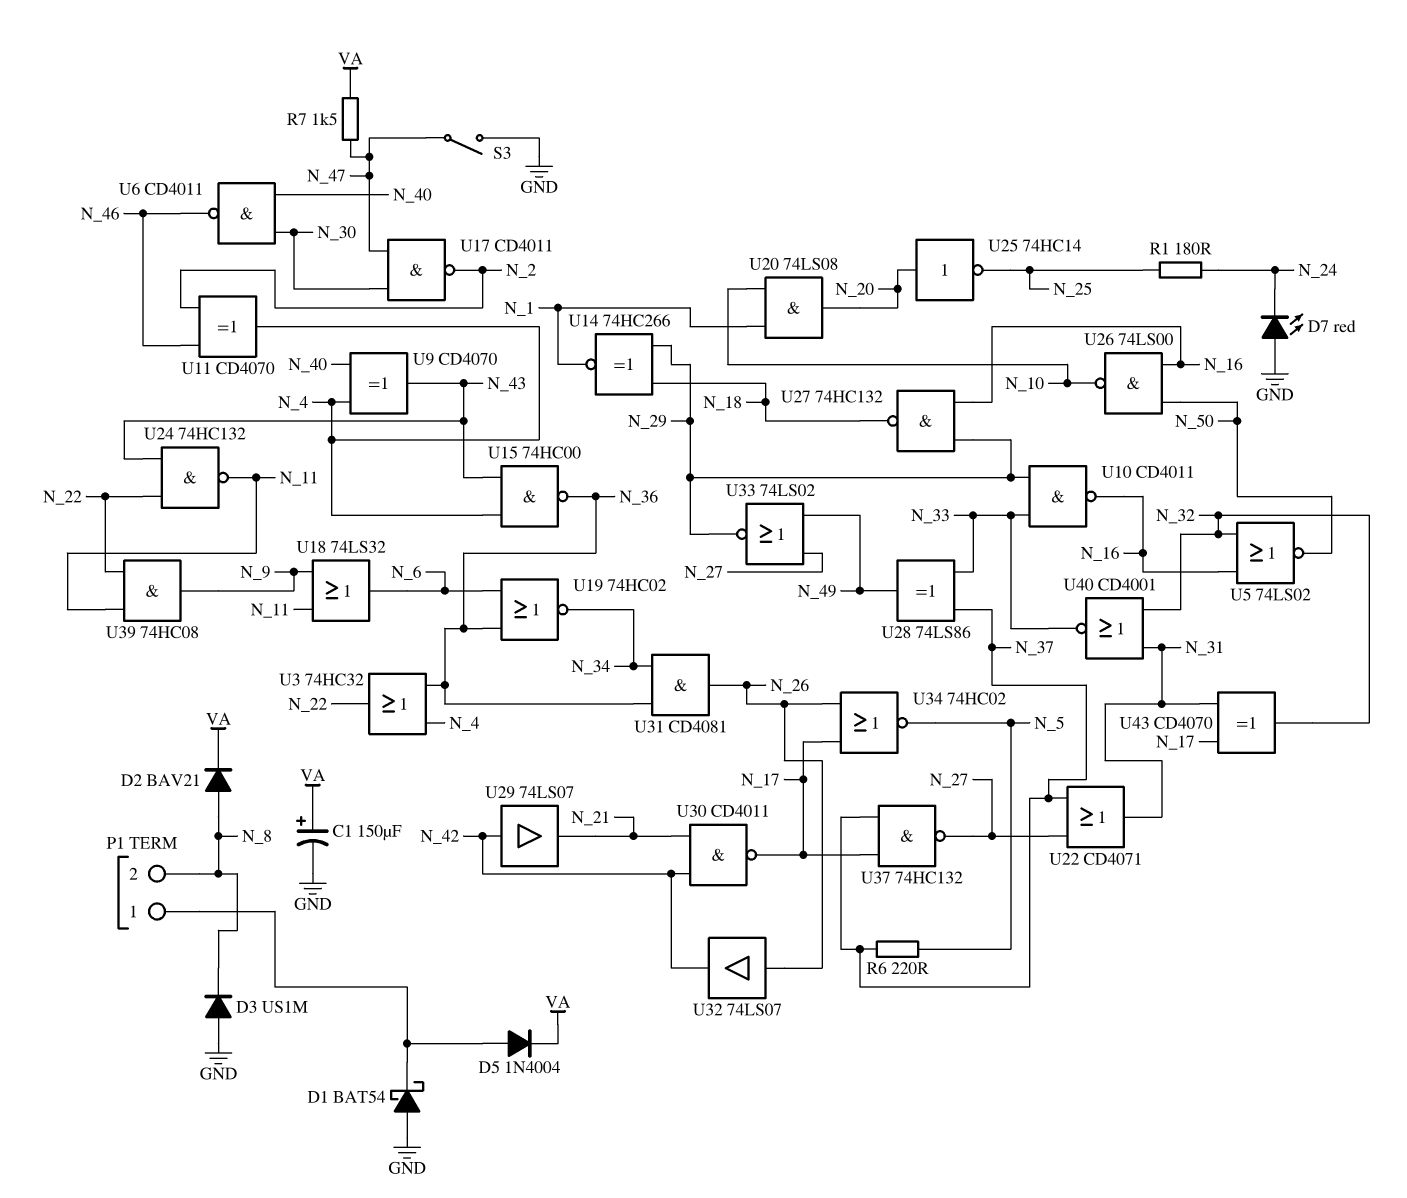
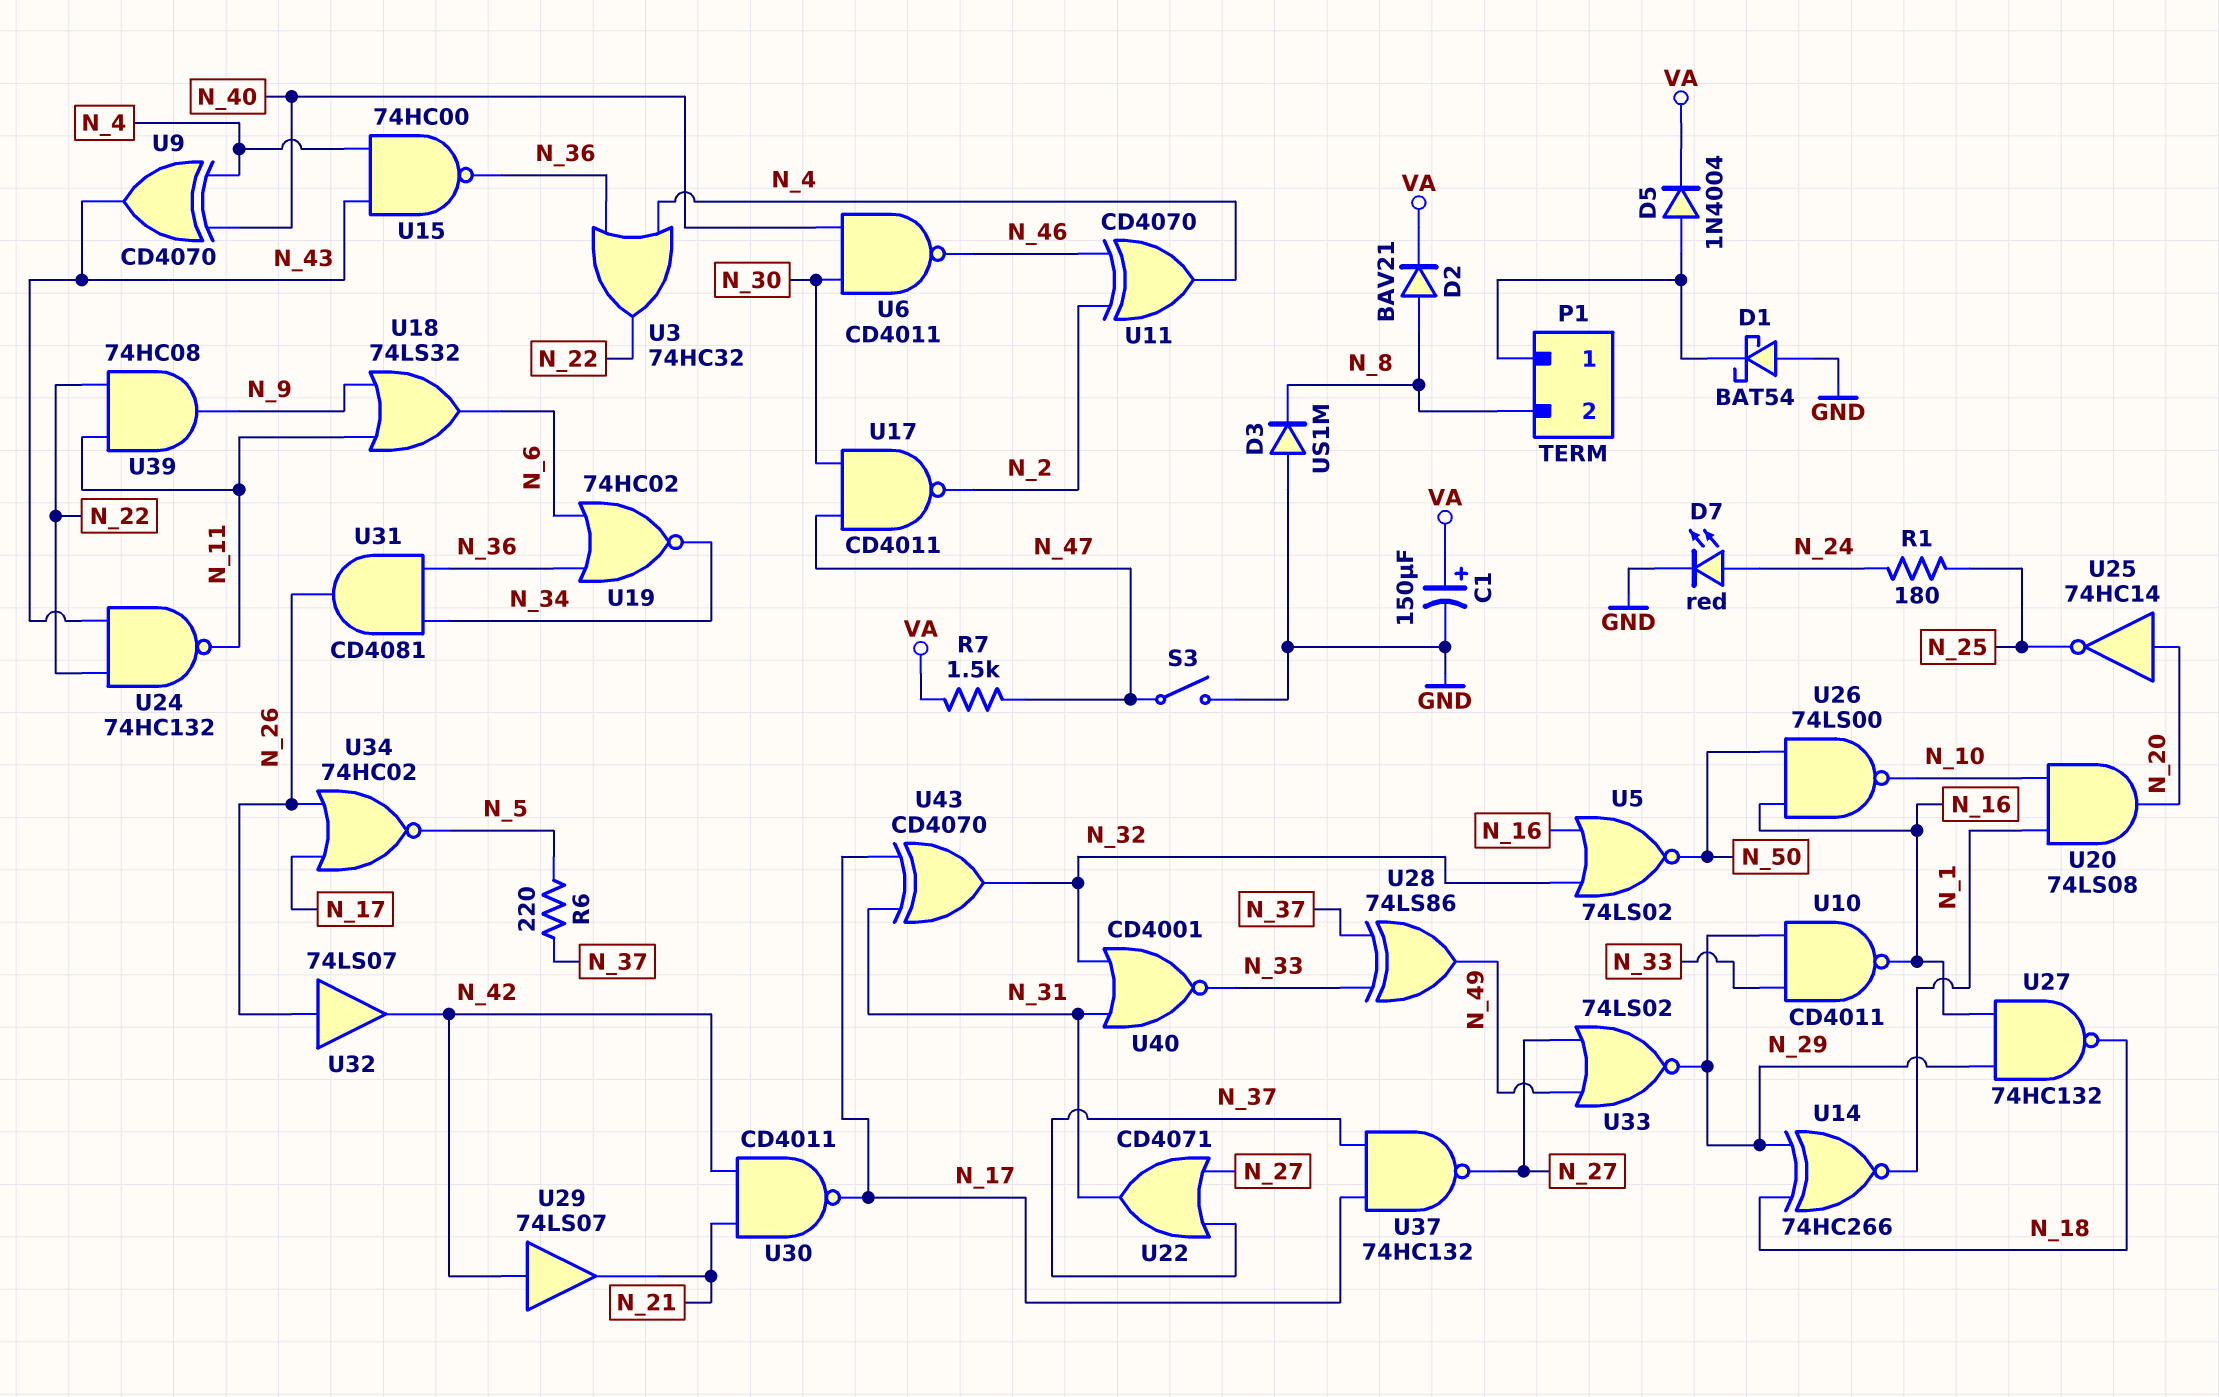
D7: LED red (A GND, K N_24) -> LED red (A N_24, K GND)

